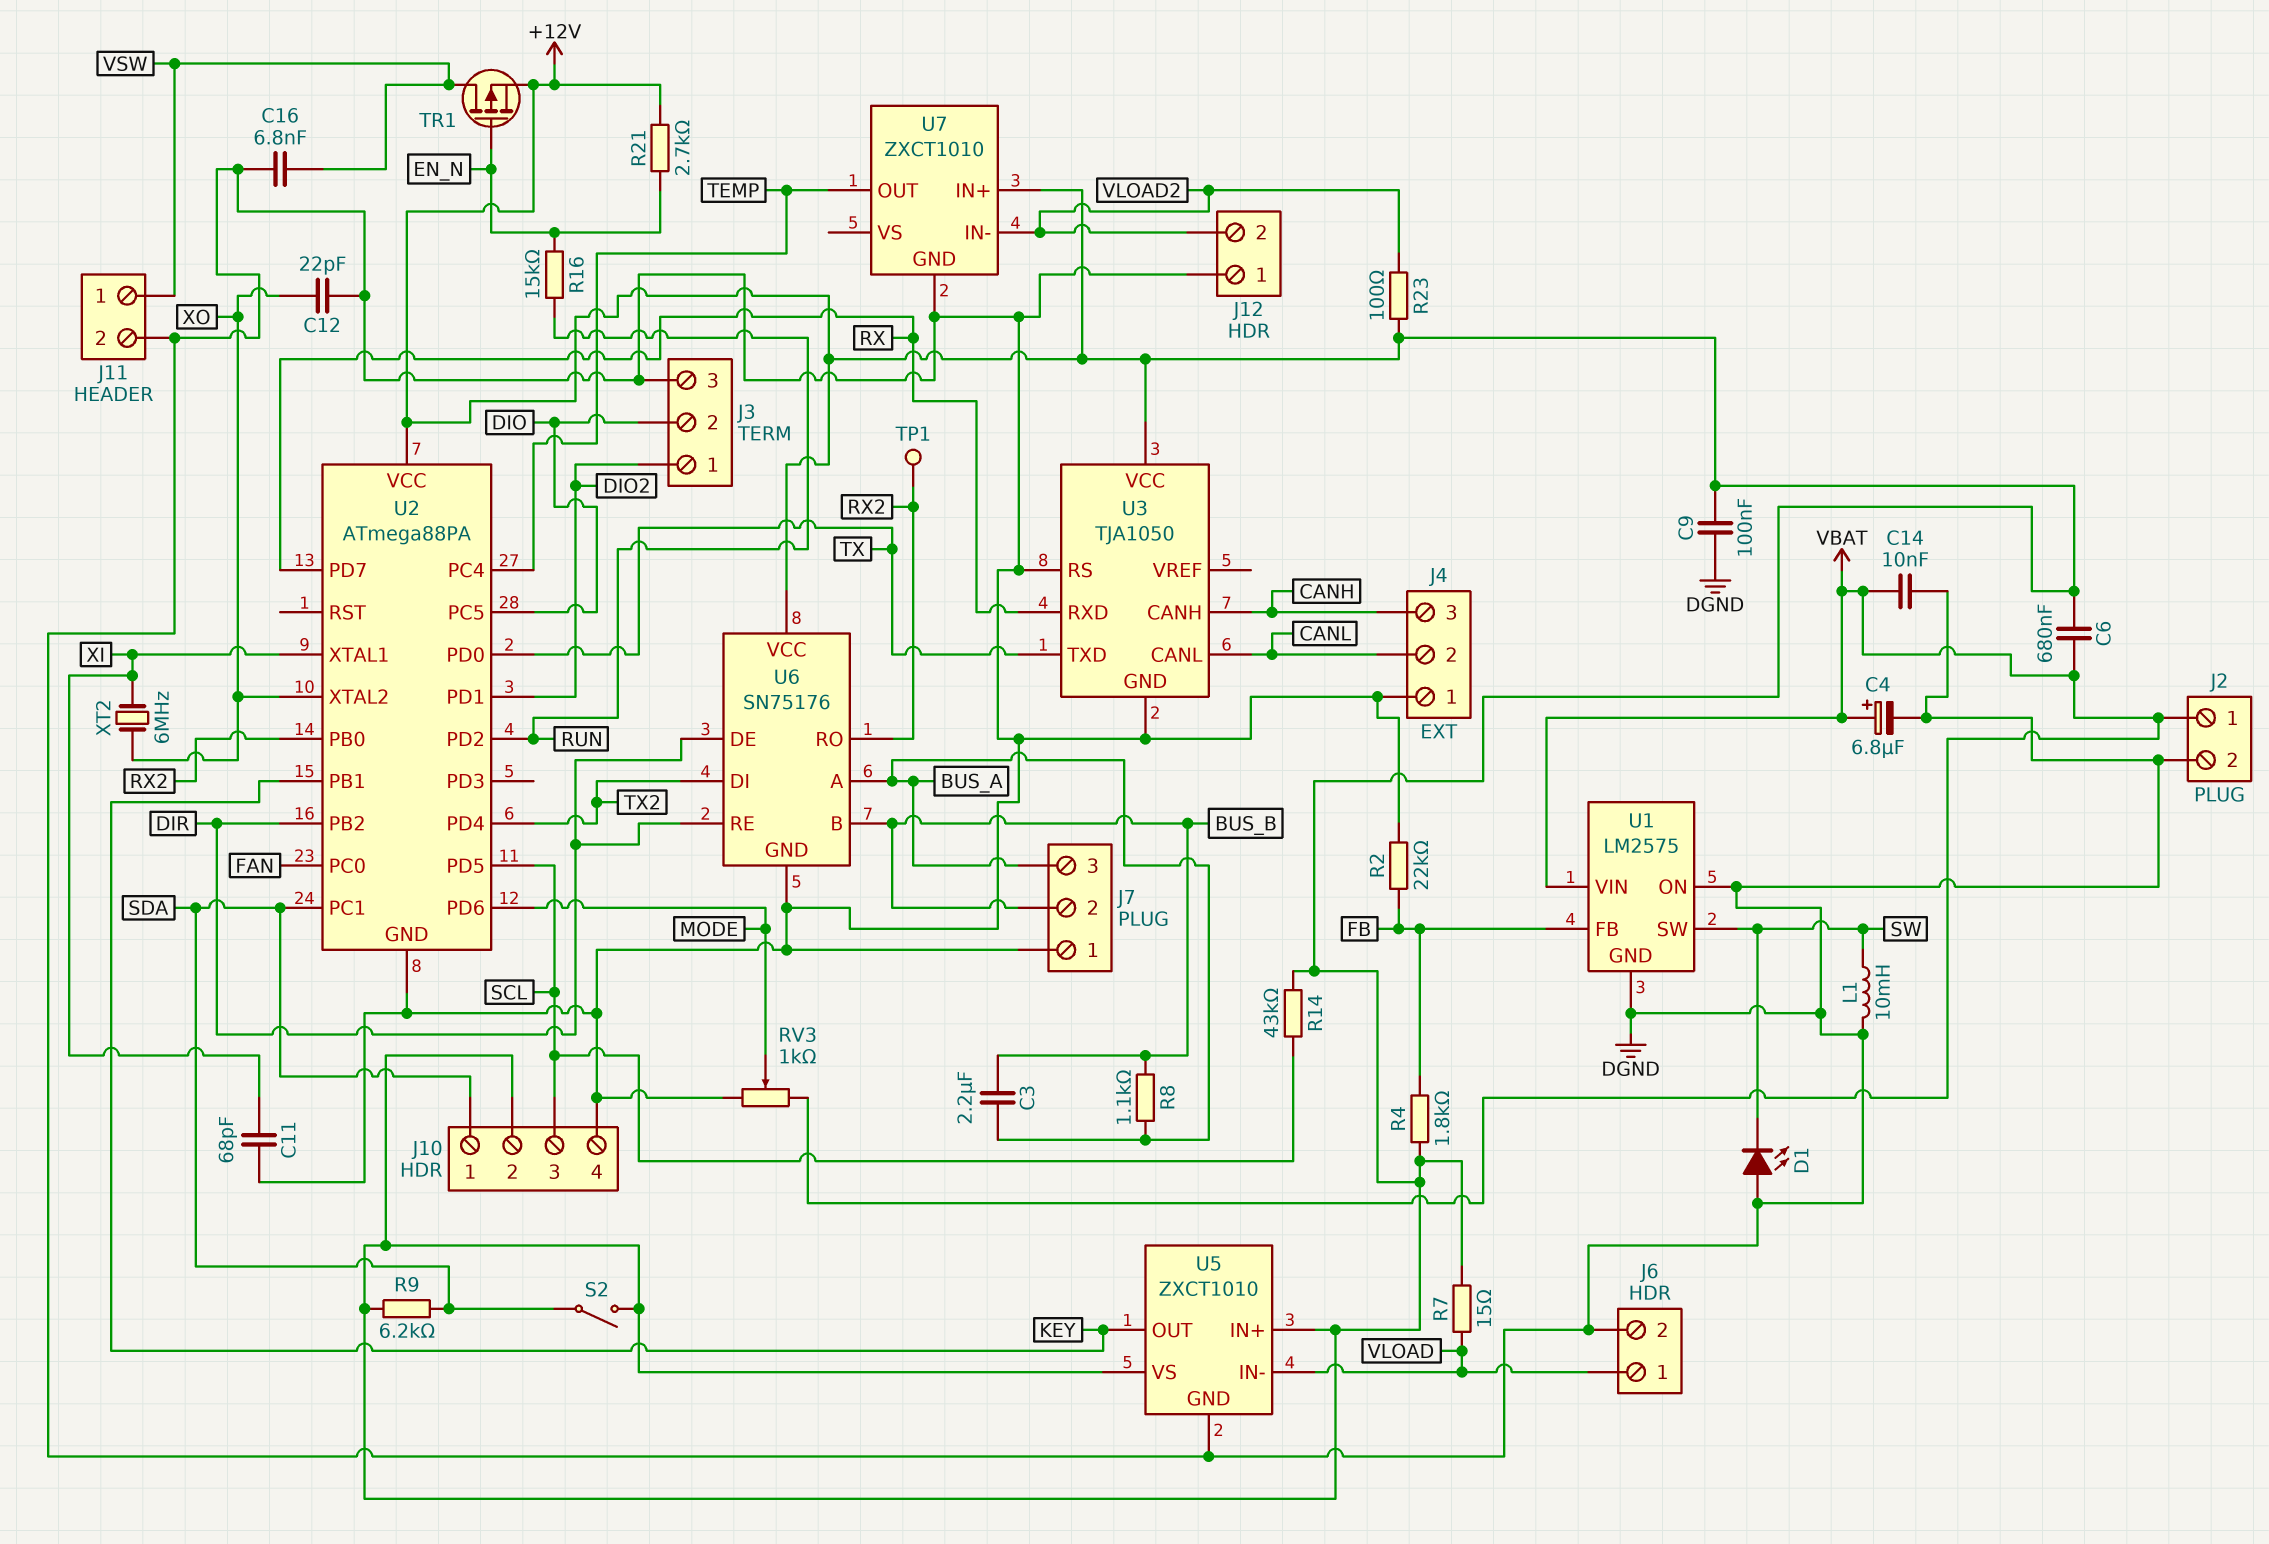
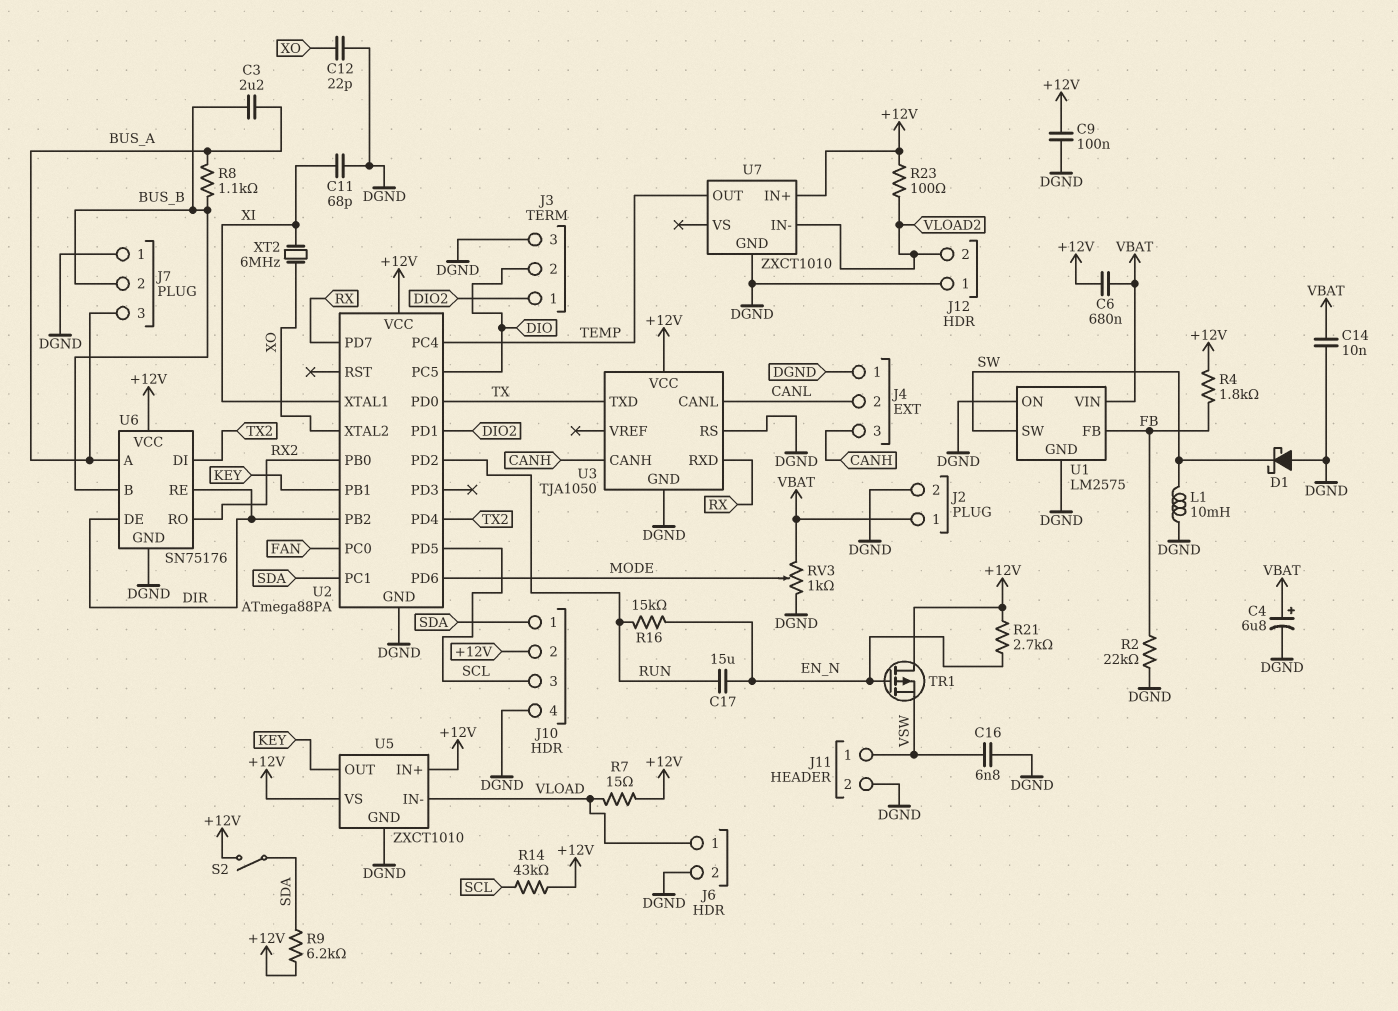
C17: none -> 15uF (EN_N, RUN)
D1: LED (A DGND, K SW) -> schottky (A DGND, K SW)
TP1: test point (RX2) -> none
TR1: PMOS (G EN_N, D VSW, S +12V) -> PMOS (G EN_N, D +12V, S VSW)

